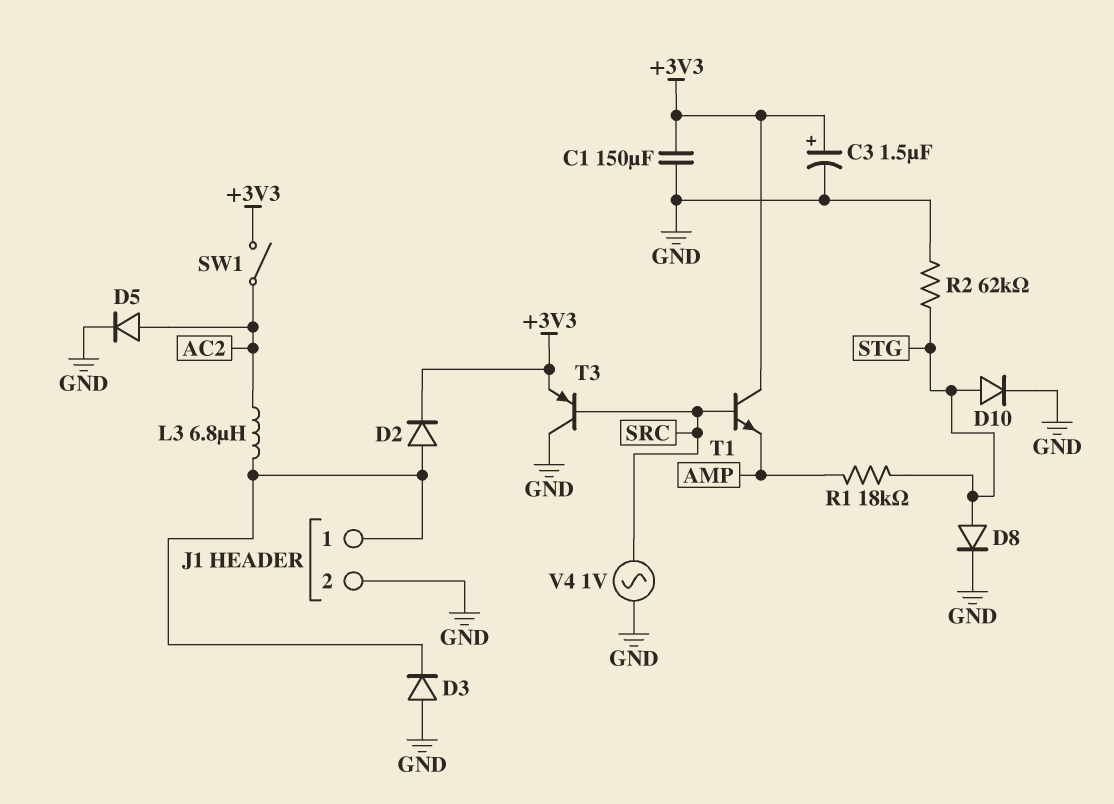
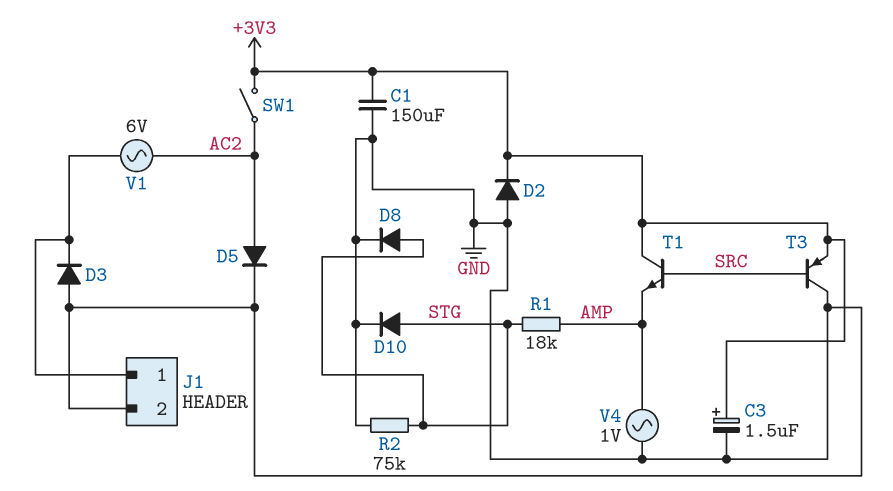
D2: diode (A J1/1, K +3V3) -> diode (A GND, K +3V3)
L3: 6.8uH (AC2, J1/1) -> none
R2: 62k (GND, STG) -> 75k (GND, STG)
V1: none -> AC 6V (AC2, J1/1)
V4: AC 1V (GND, SRC) -> AC 1V (AMP, GND)

